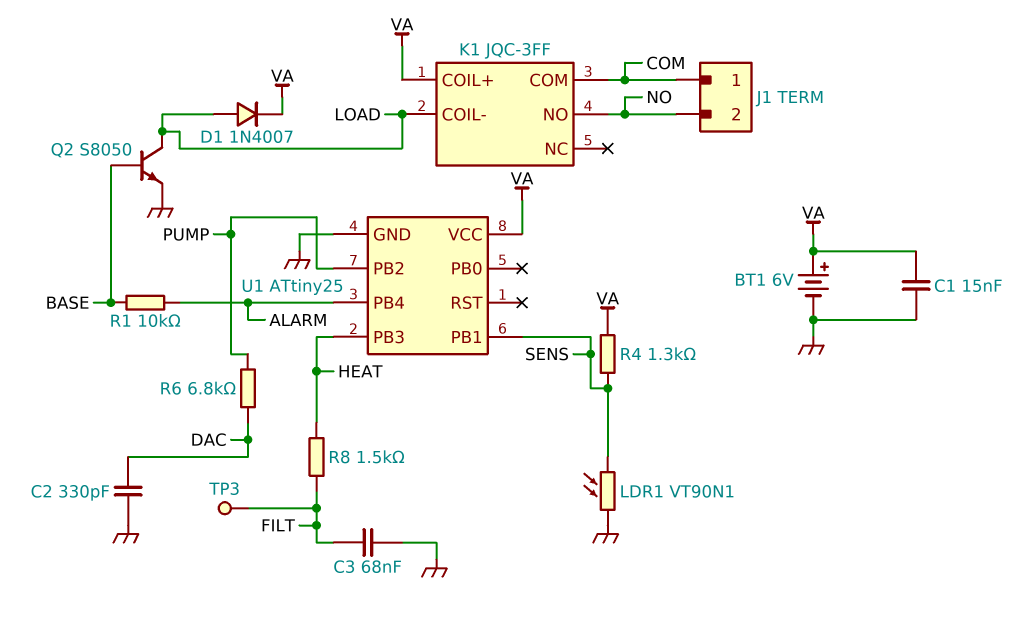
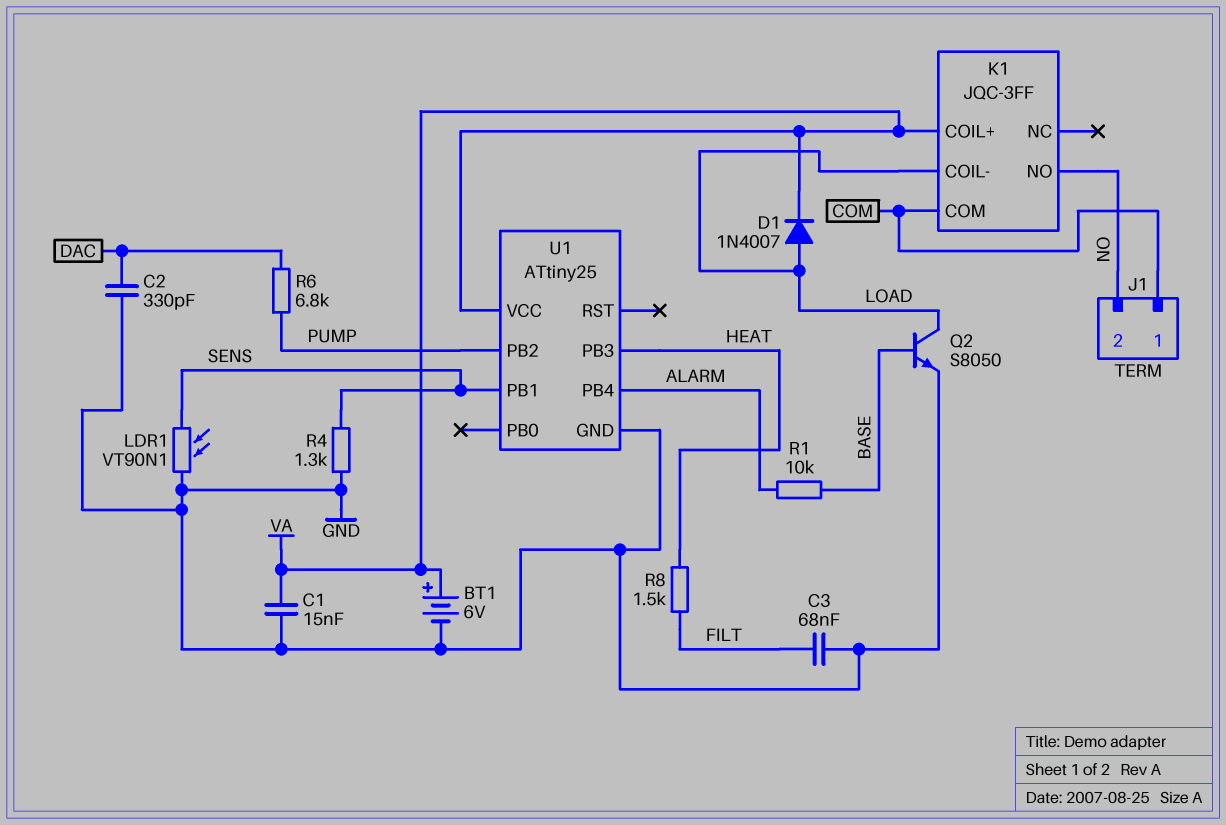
R4: 1.3k (SENS, VA) -> 1.3k (GND, SENS)
TP3: test point (FILT) -> none

